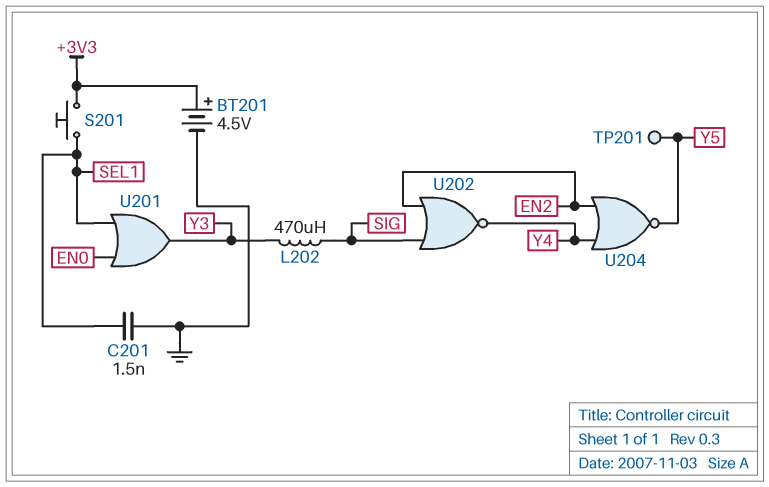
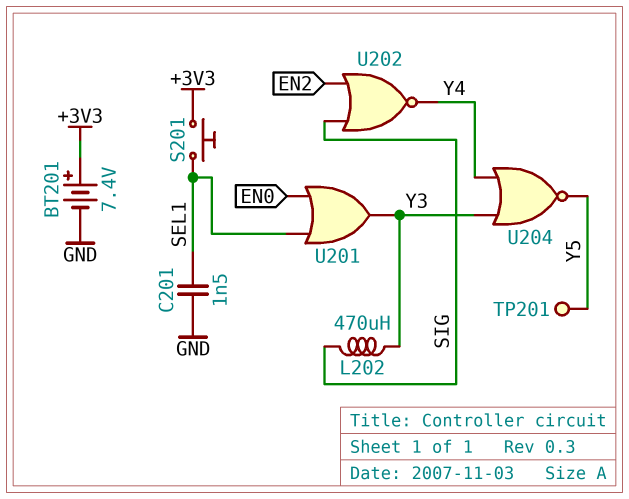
BT201: 4.5V (plus +3V3, minus GND) -> 7.4V (plus +3V3, minus GND)
U204: NOR (in EN2, in Y4, out Y5) -> NOR (in Y3, in Y4, out Y5)

